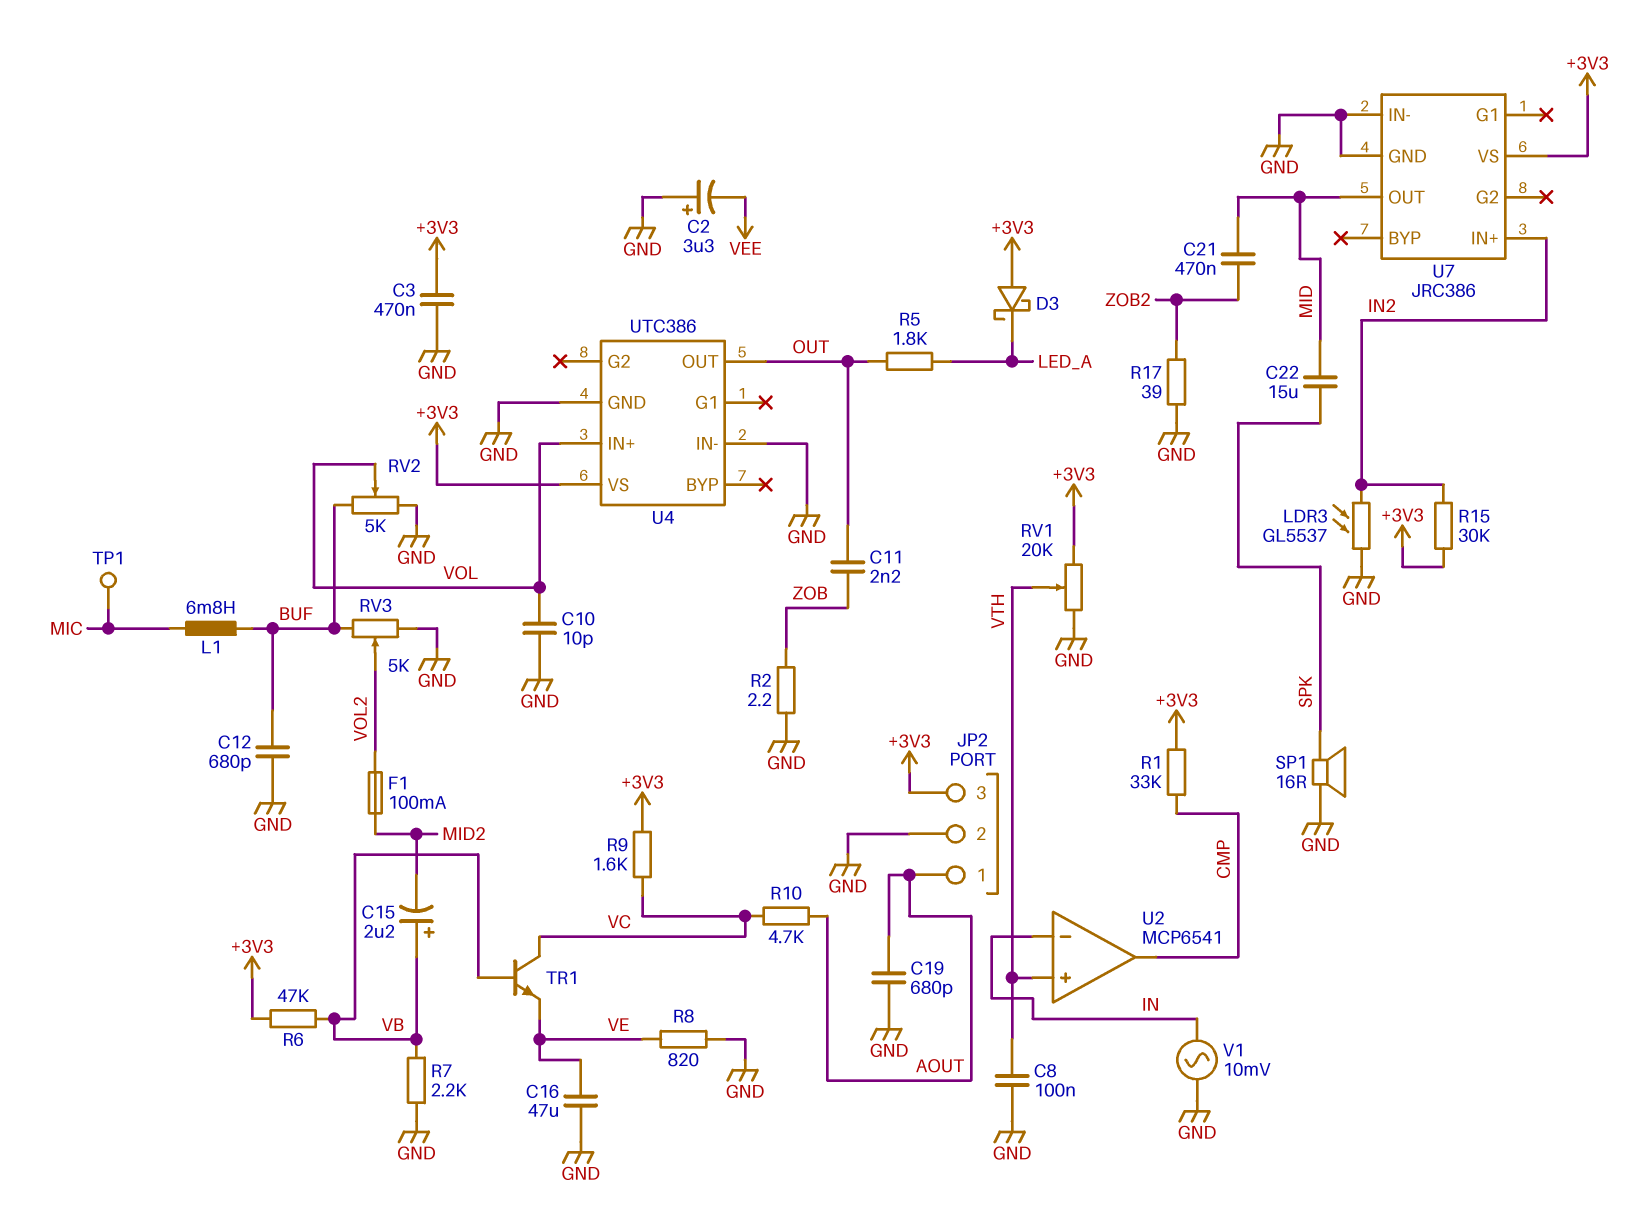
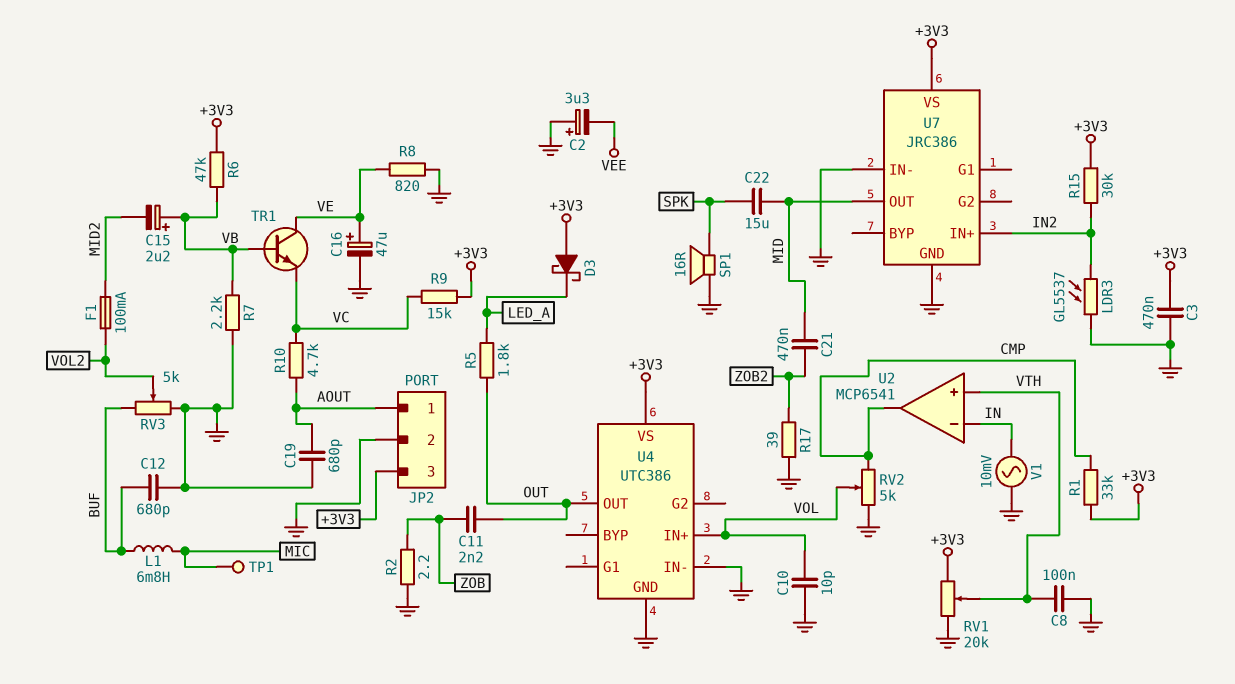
C16: 47uF (GND, VE) -> 47uF (plus VE, minus GND)
R9: 1.6k (+3V3, VC) -> 15k (+3V3, VC)
RV2: 5k (BUF, GND, wiper VOL) -> 5k (CMP, GND, wiper VOL)
TR1: NPN (B VB, C VC, E VE) -> NPN (B VB, C VE, E VC)

